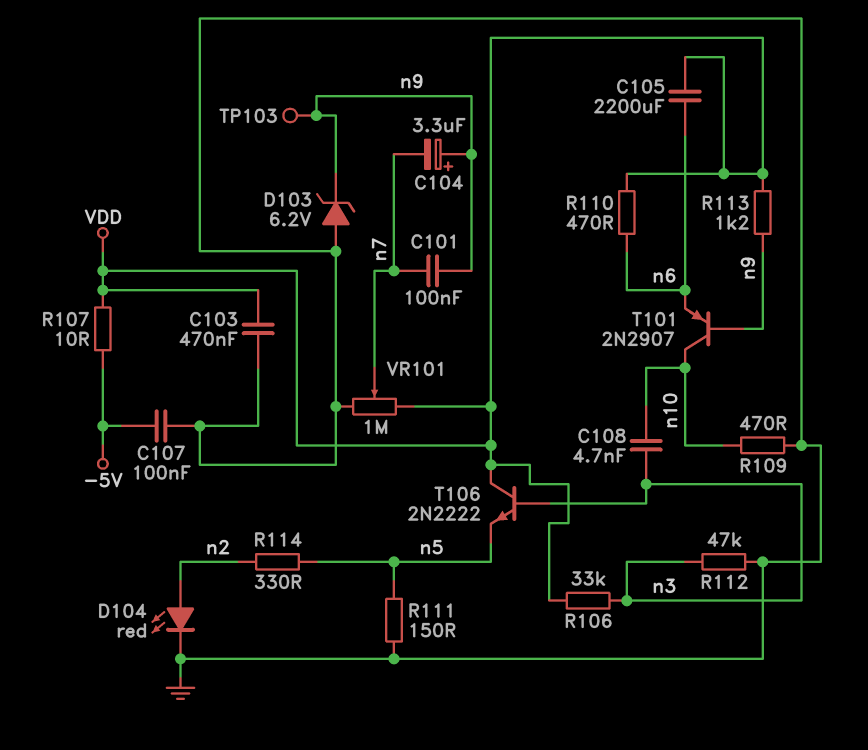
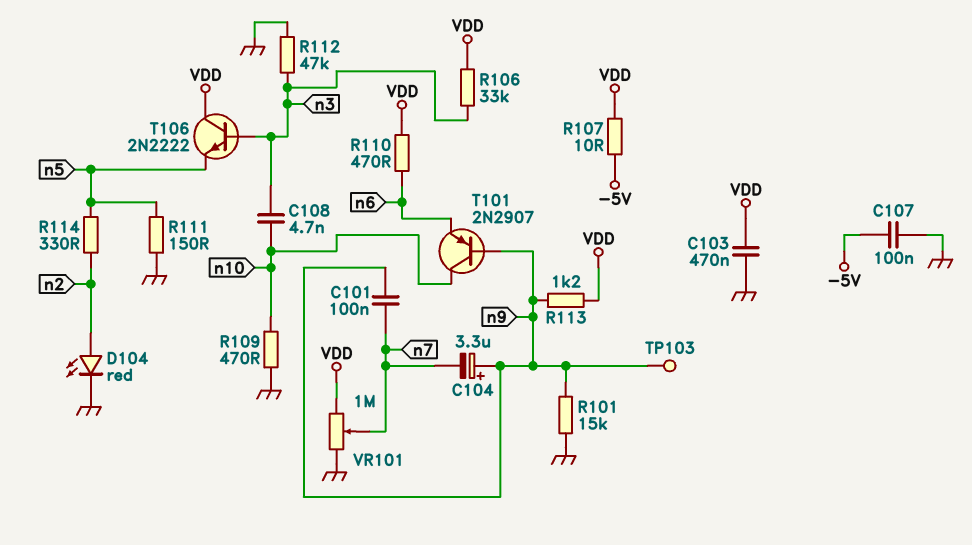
C105: 2200uF (VDD, n6) -> none
D103: zener 6.2V (A GND, K n9) -> none
R101: none -> 15k (GND, n9)

